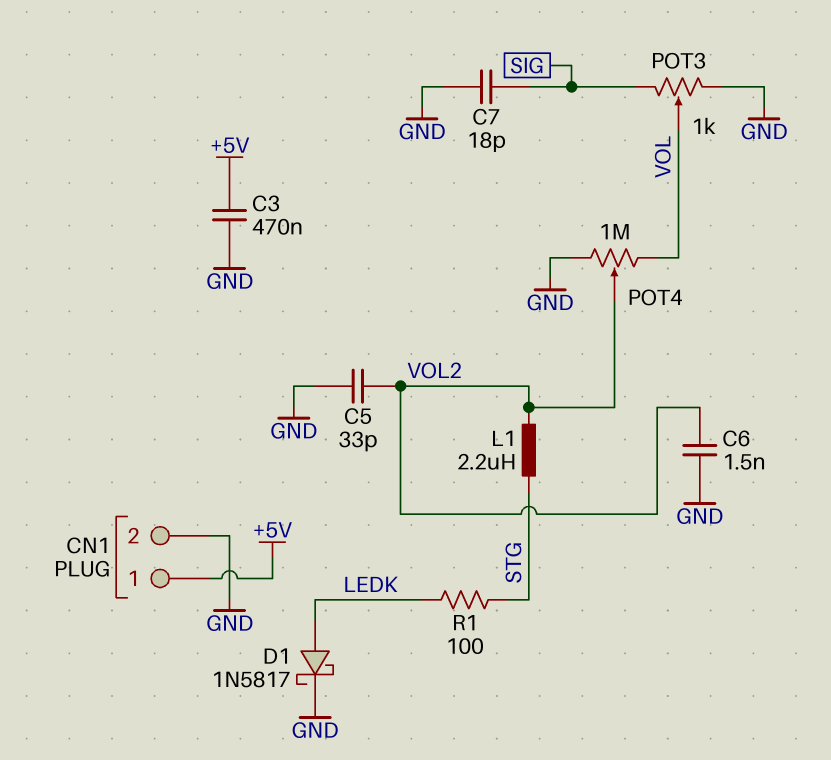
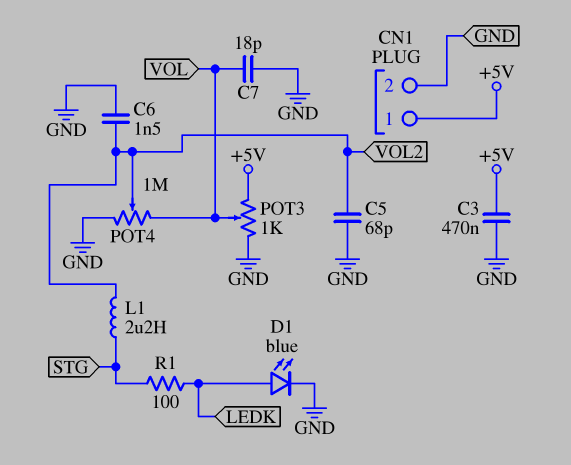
C5: 33pF (GND, VOL2) -> 68pF (GND, VOL2)
C7: 18pF (GND, SIG) -> 18pF (GND, VOL)
D1: schottky 1N5817 (A LEDK, K GND) -> LED blue (A LEDK, K GND)
POT3: 1k (GND, SIG, wiper VOL) -> 1k (+5V, GND, wiper VOL)

